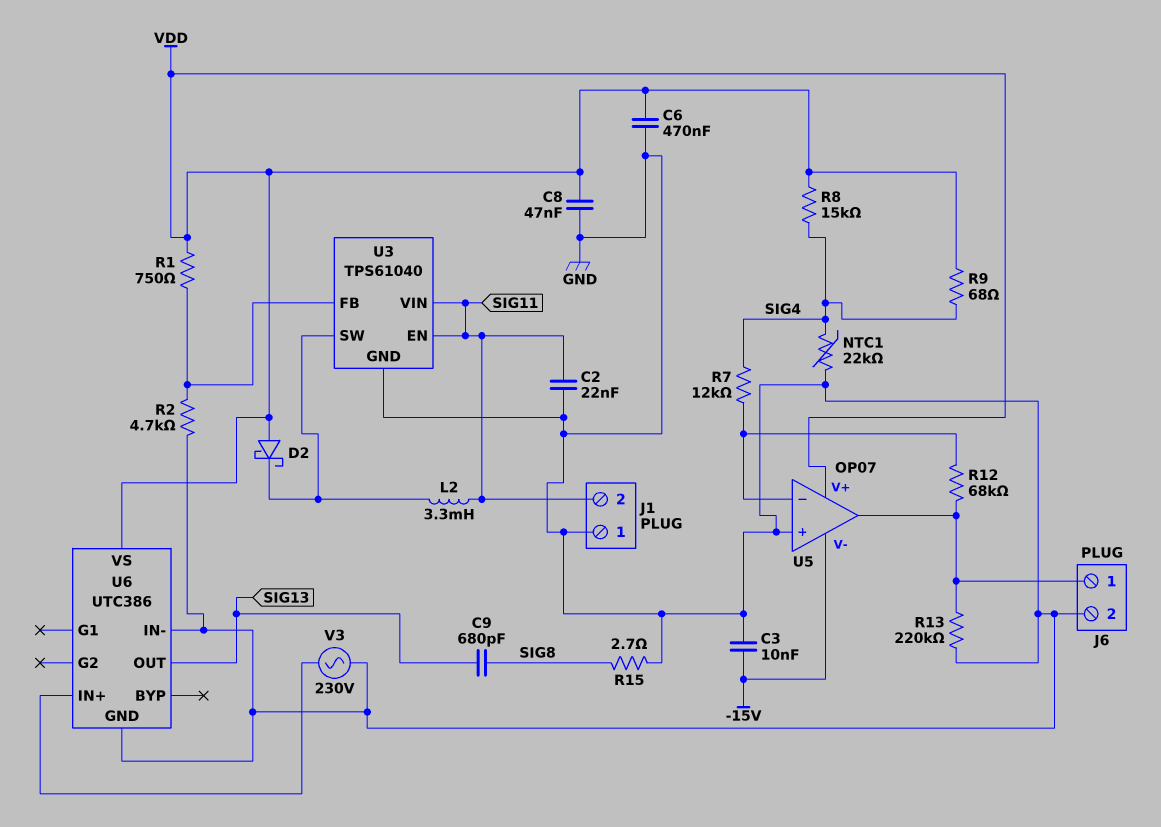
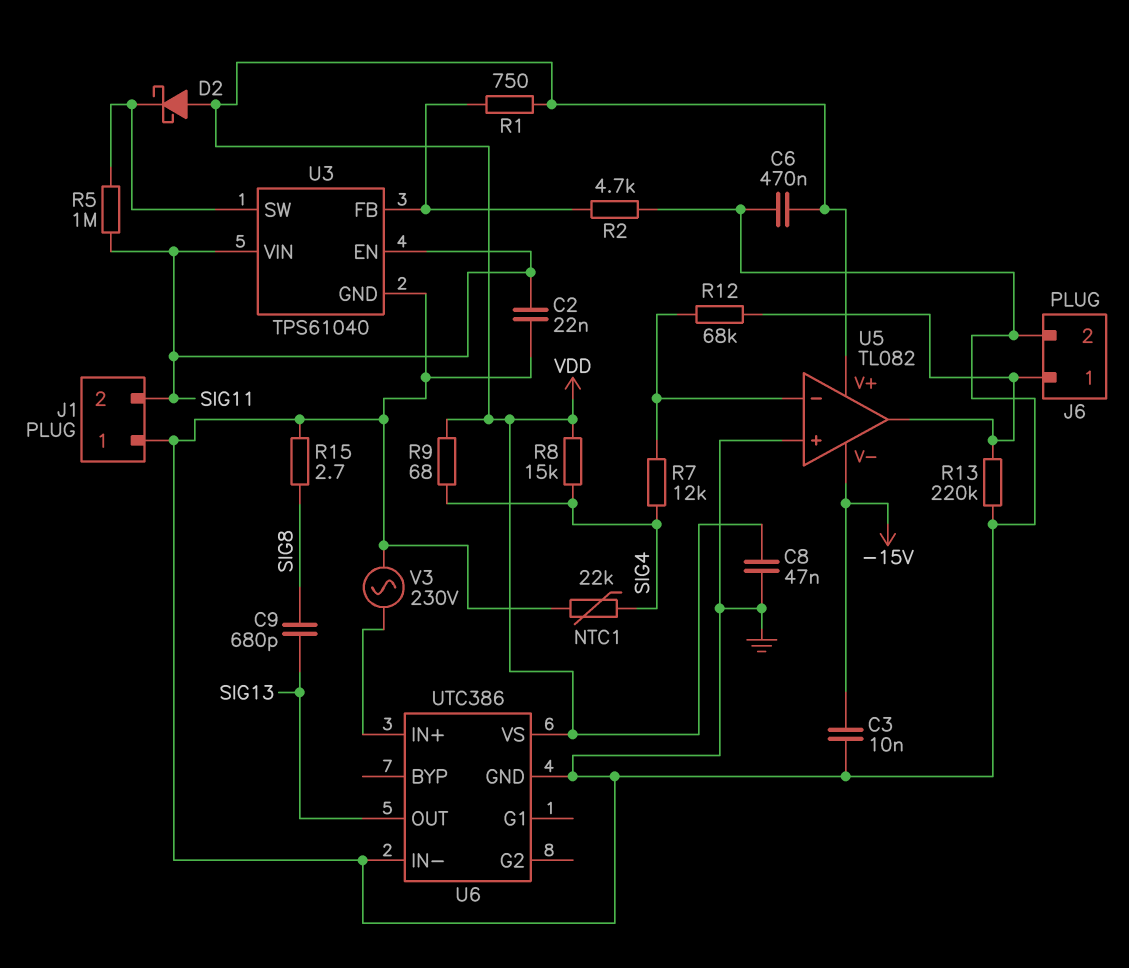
L2: 3.3mH (SIG11, U3/SW) -> none
R5: none -> 1M (SIG11, U3/SW)
U5: OP07 -> TL082

